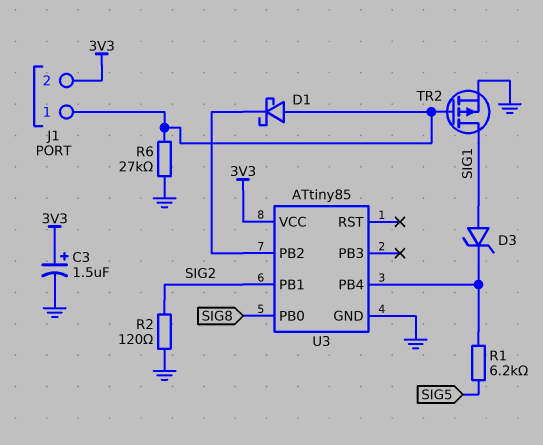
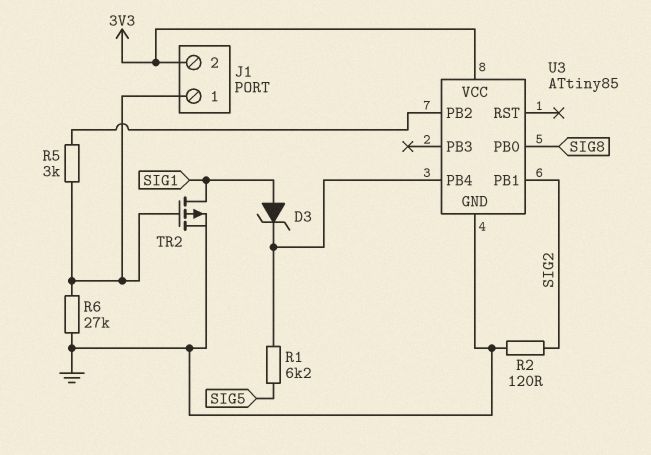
C3: 1.5uF (plus 3V3, minus GND) -> none
D1: schottky (A J1/1, K U3/PB2) -> none
R5: none -> 3k (J1/1, U3/PB2)

